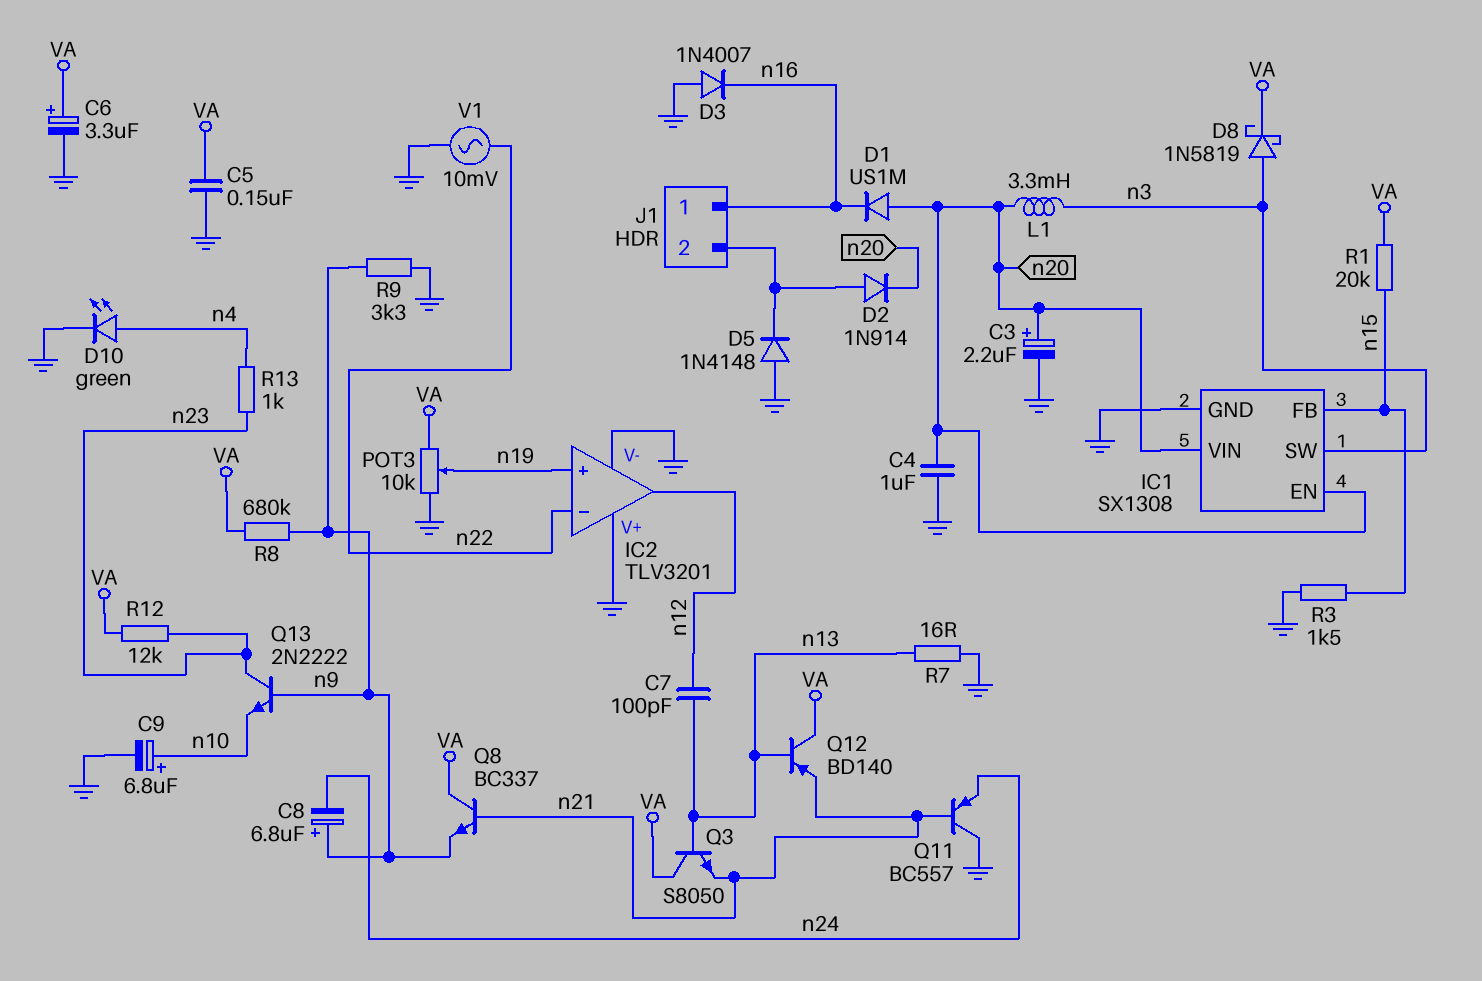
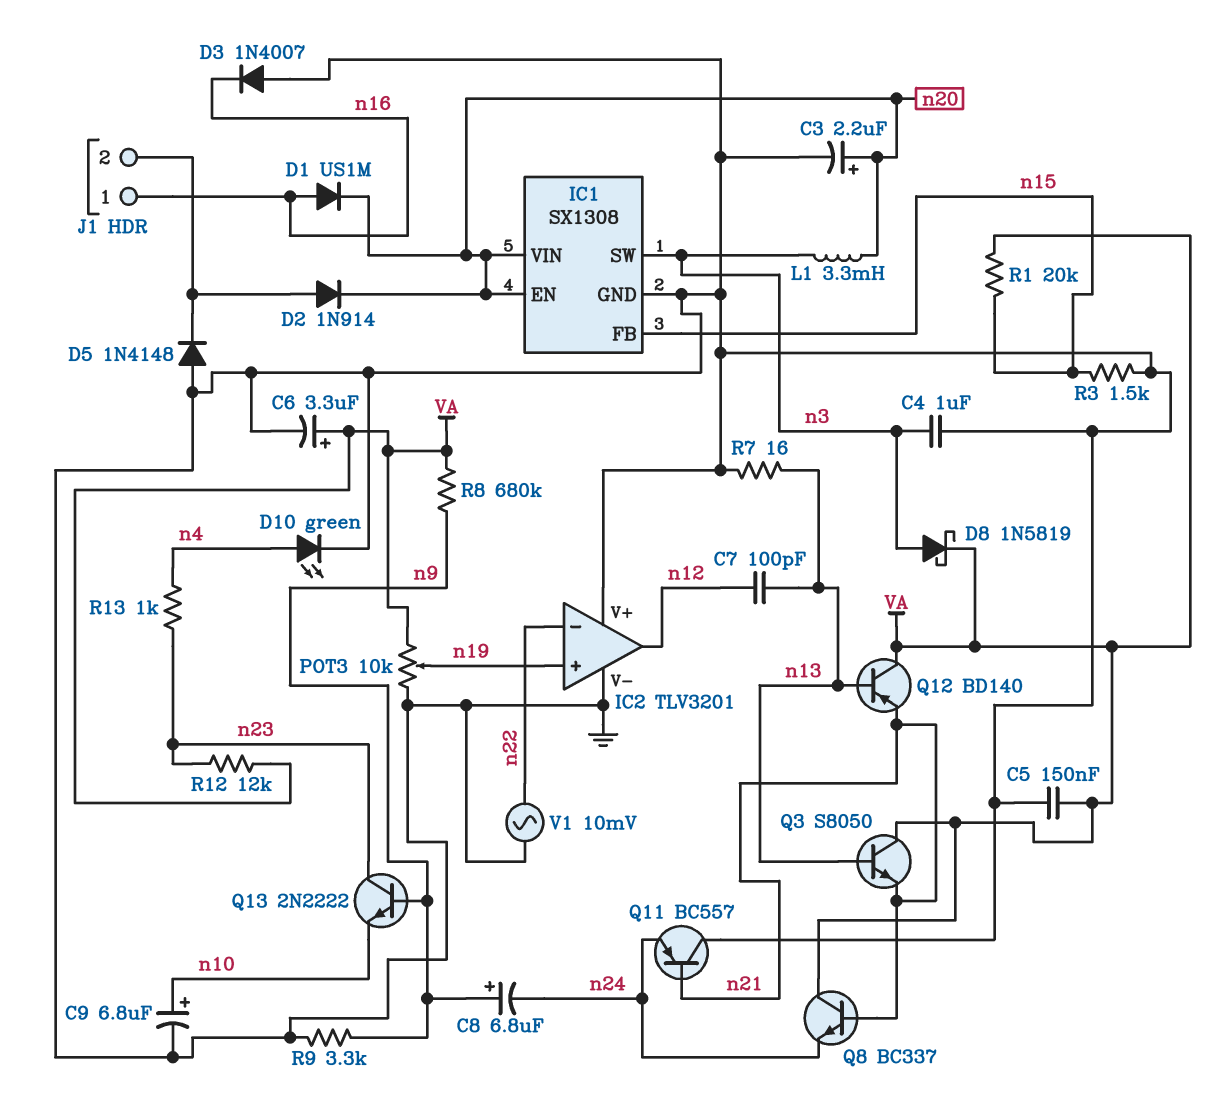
C4: 1uF (GND, n20) -> 1uF (GND, n3)
D1: diode US1M (A n20, K n16) -> diode US1M (A n16, K n20)
Q8: NPN BC337 (B n21, C VA, E n9) -> NPN BC337 (B n21, C VA, E n24)

